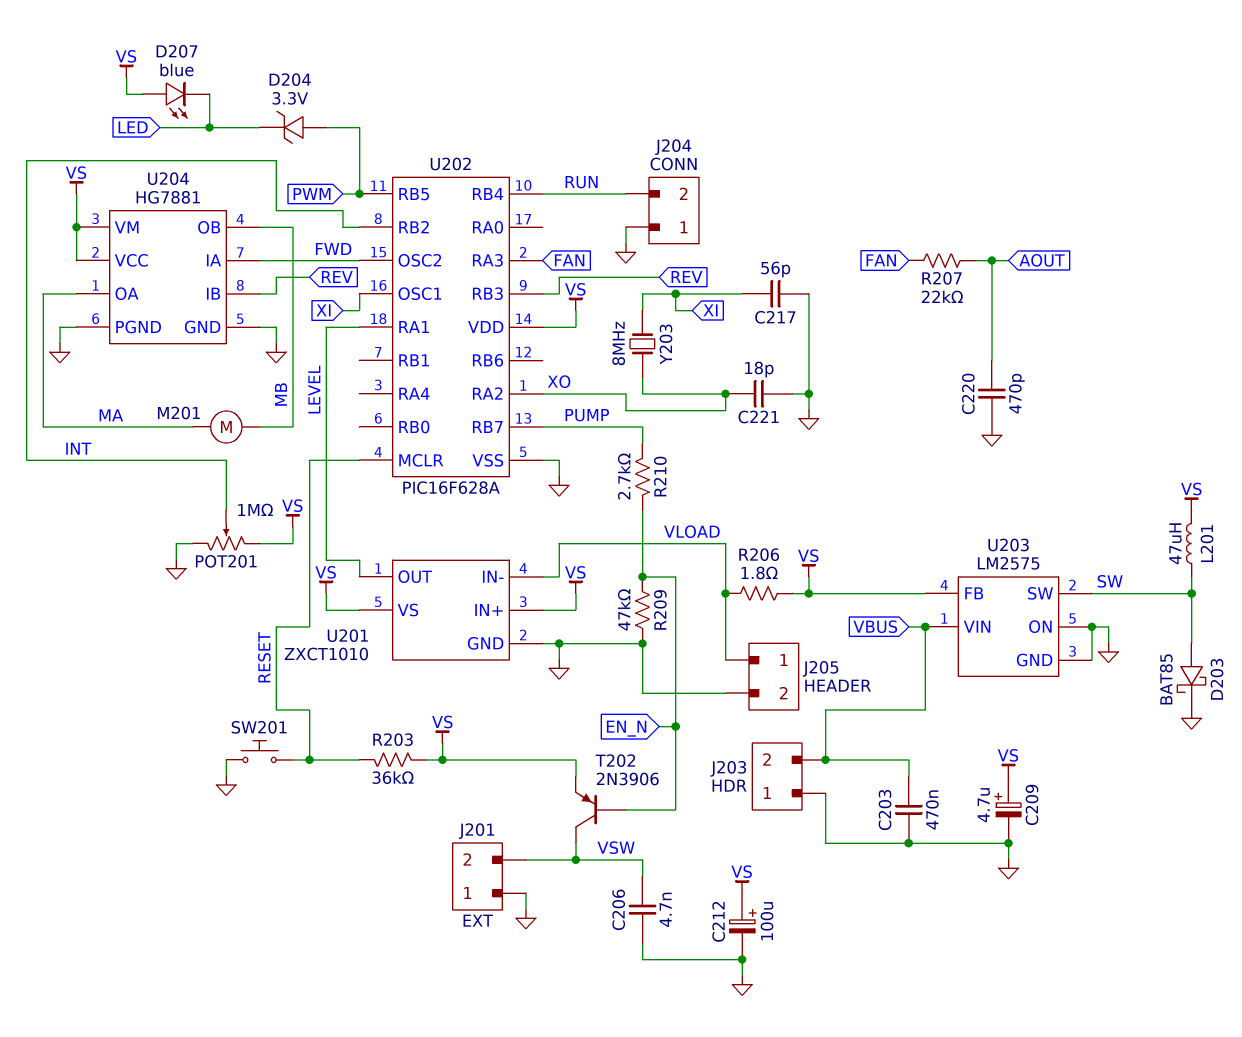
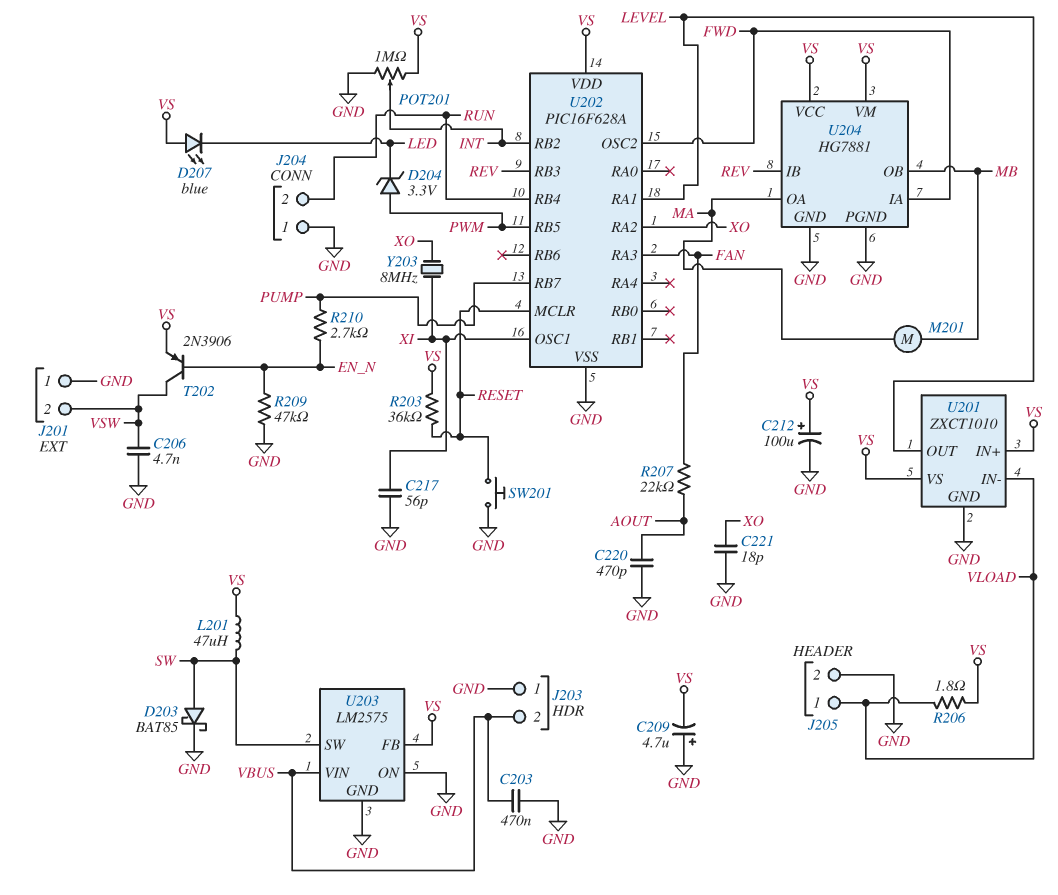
C209: 4.7uF (plus VS, minus GND) -> 4.7uF (plus GND, minus VS)

